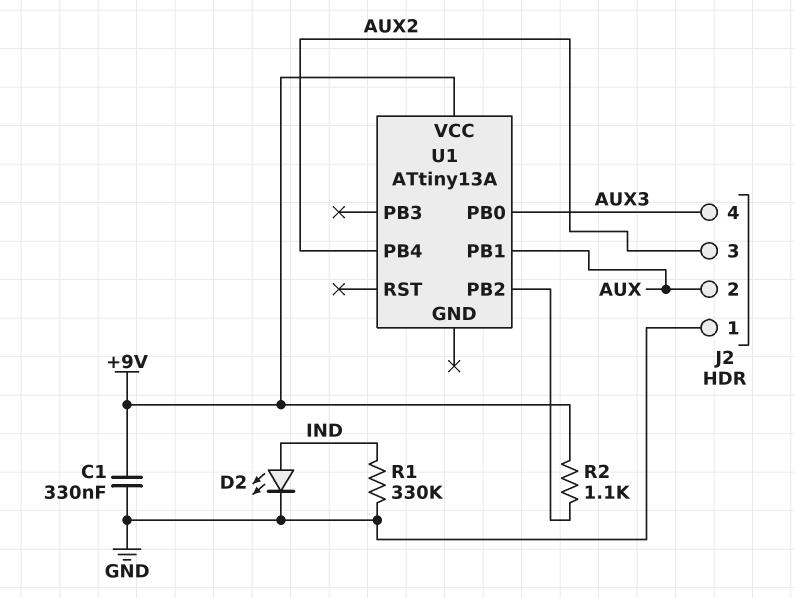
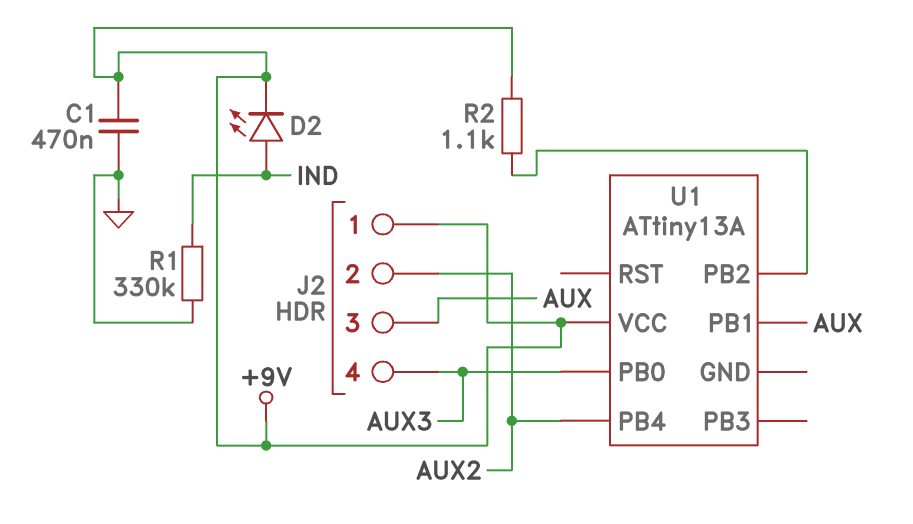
C1: 330nF (+9V, GND) -> 470nF (+9V, GND)
D2: LED (A IND, K GND) -> LED (A IND, K +9V)
J2 pin 1: GND -> +9V
J2 pin 2: AUX -> AUX2
J2 pin 3: AUX2 -> AUX

